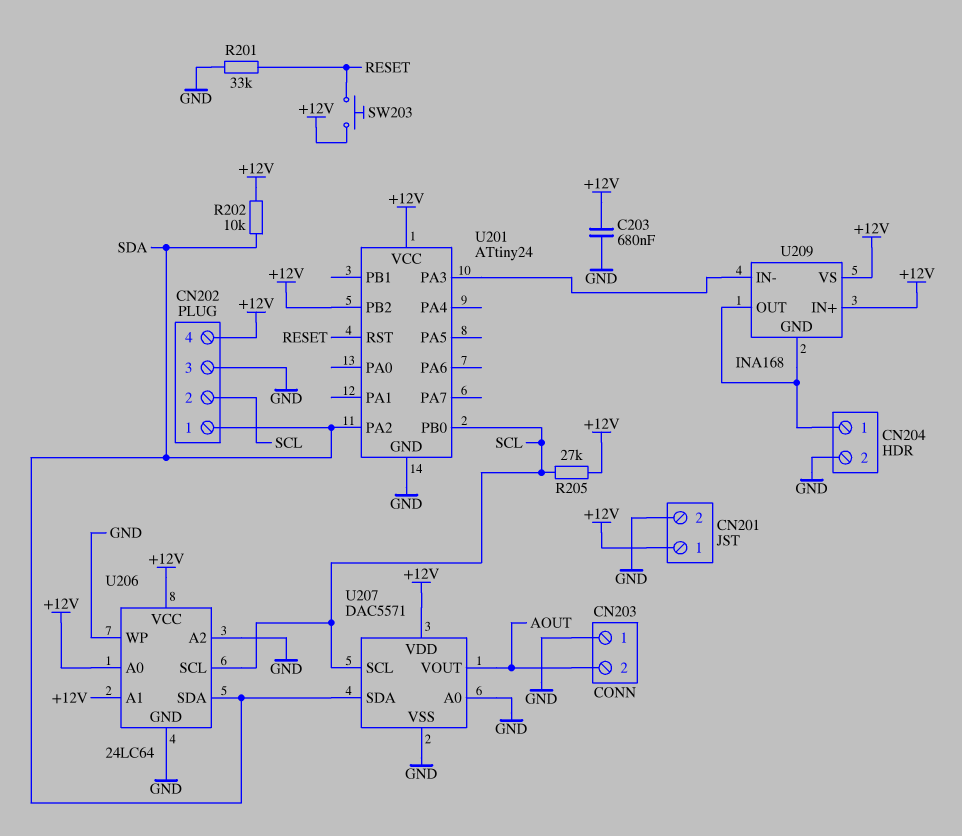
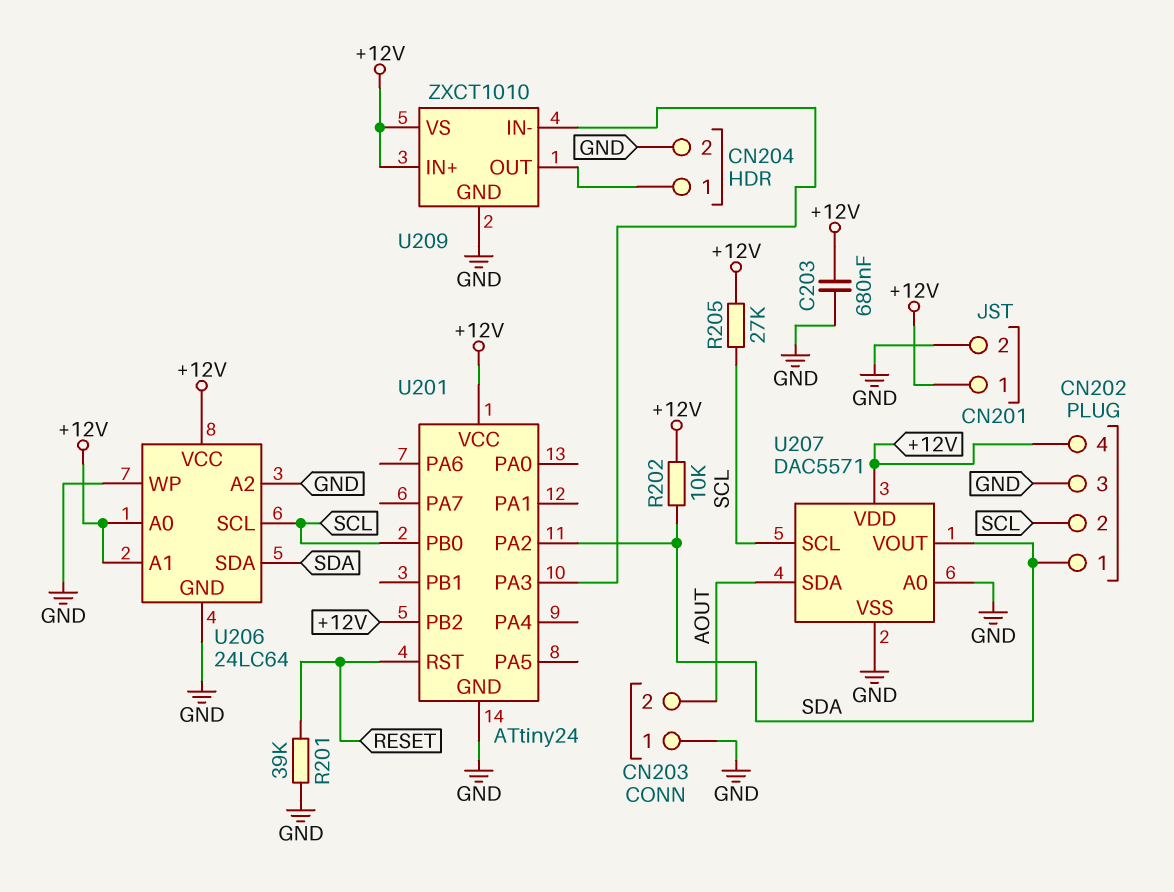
R201: 33k (GND, RESET) -> 39k (GND, RESET)
SW203: button (+12V, RESET) -> none
U207 pin SDA: SDA -> AOUT
U207 pin VOUT: AOUT -> SDA
U209: INA168 -> ZXCT1010
U209 pin GND: CN204/1 -> GND

